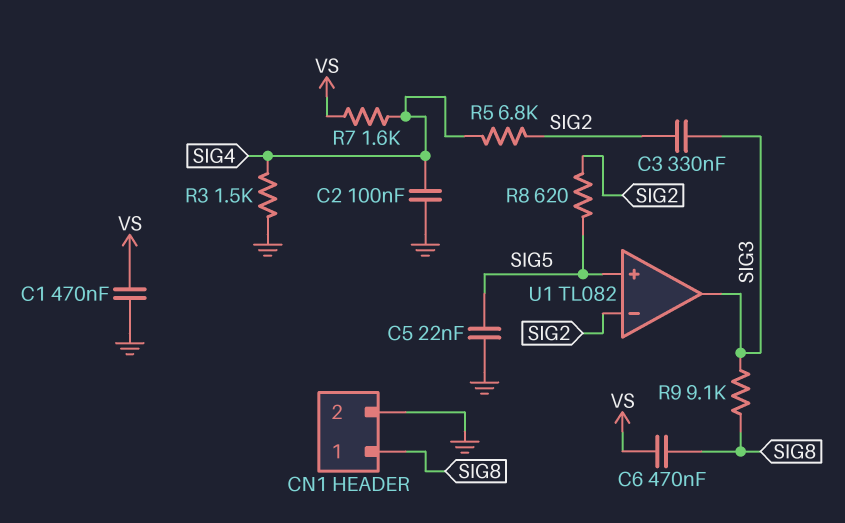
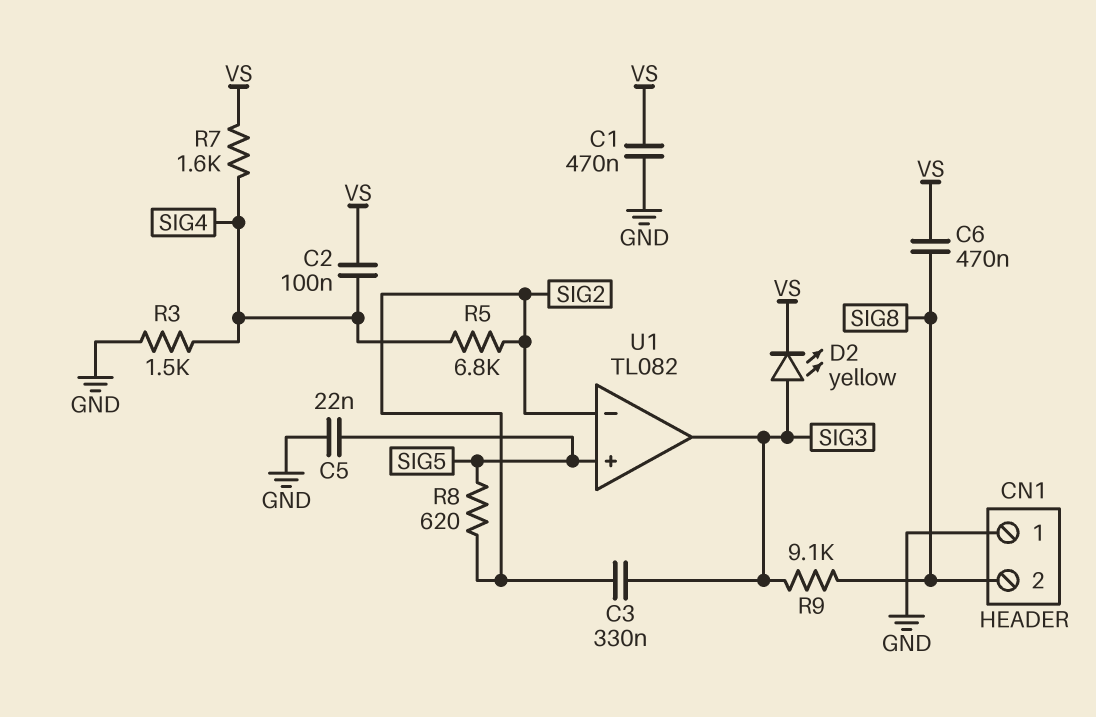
C2: 100nF (GND, SIG4) -> 100nF (SIG4, VS)
CN1 pin 1: SIG8 -> GND
CN1 pin 2: GND -> SIG8
D2: none -> LED yellow (A SIG3, K VS)

